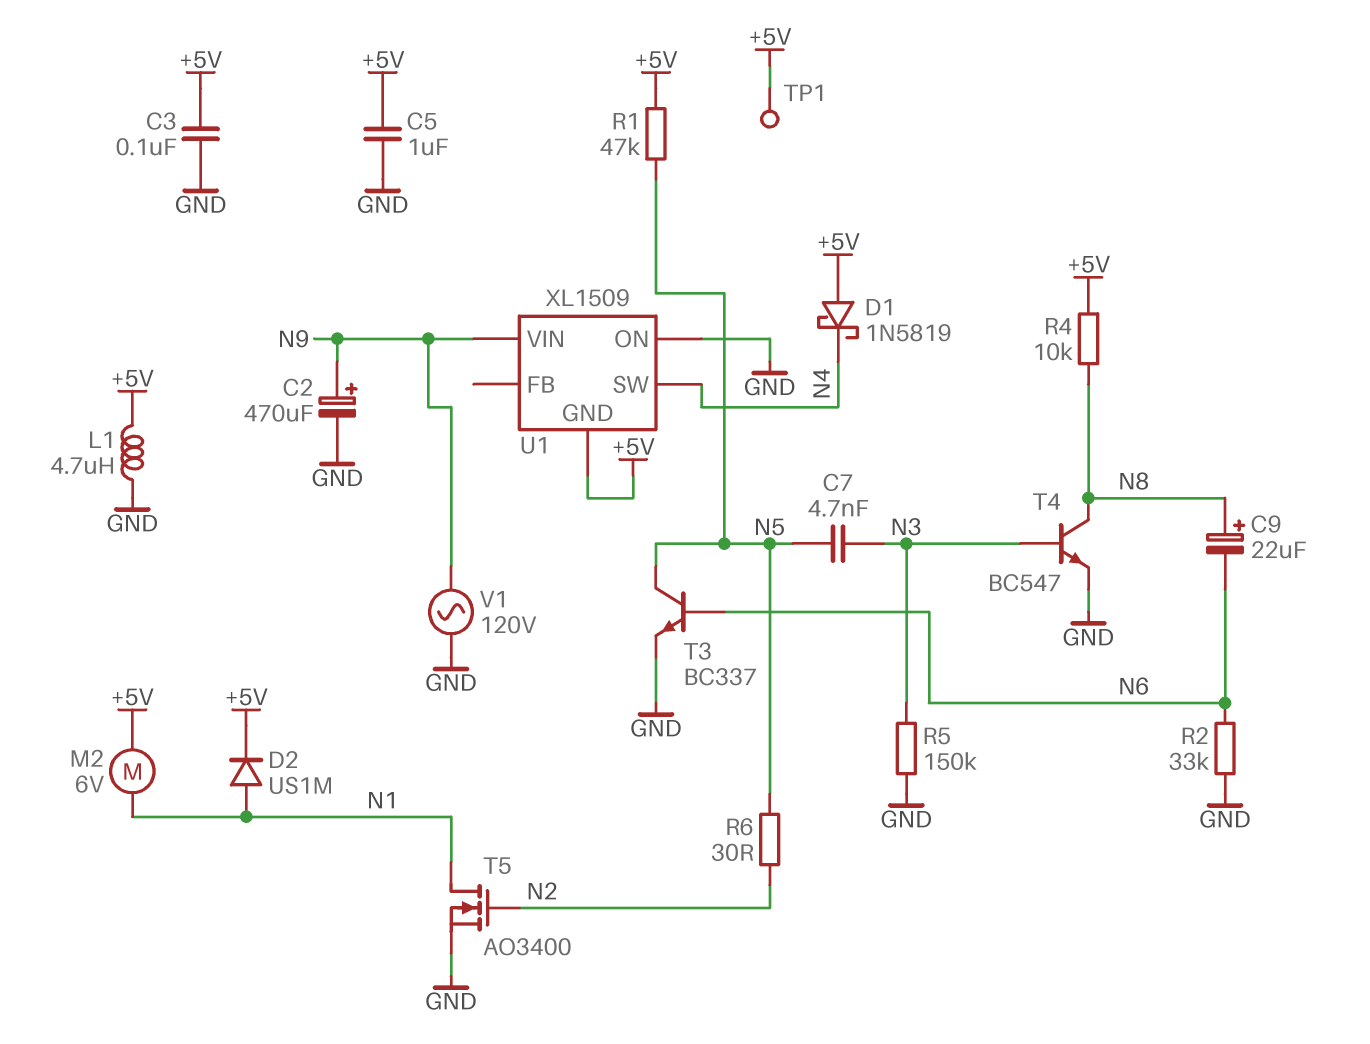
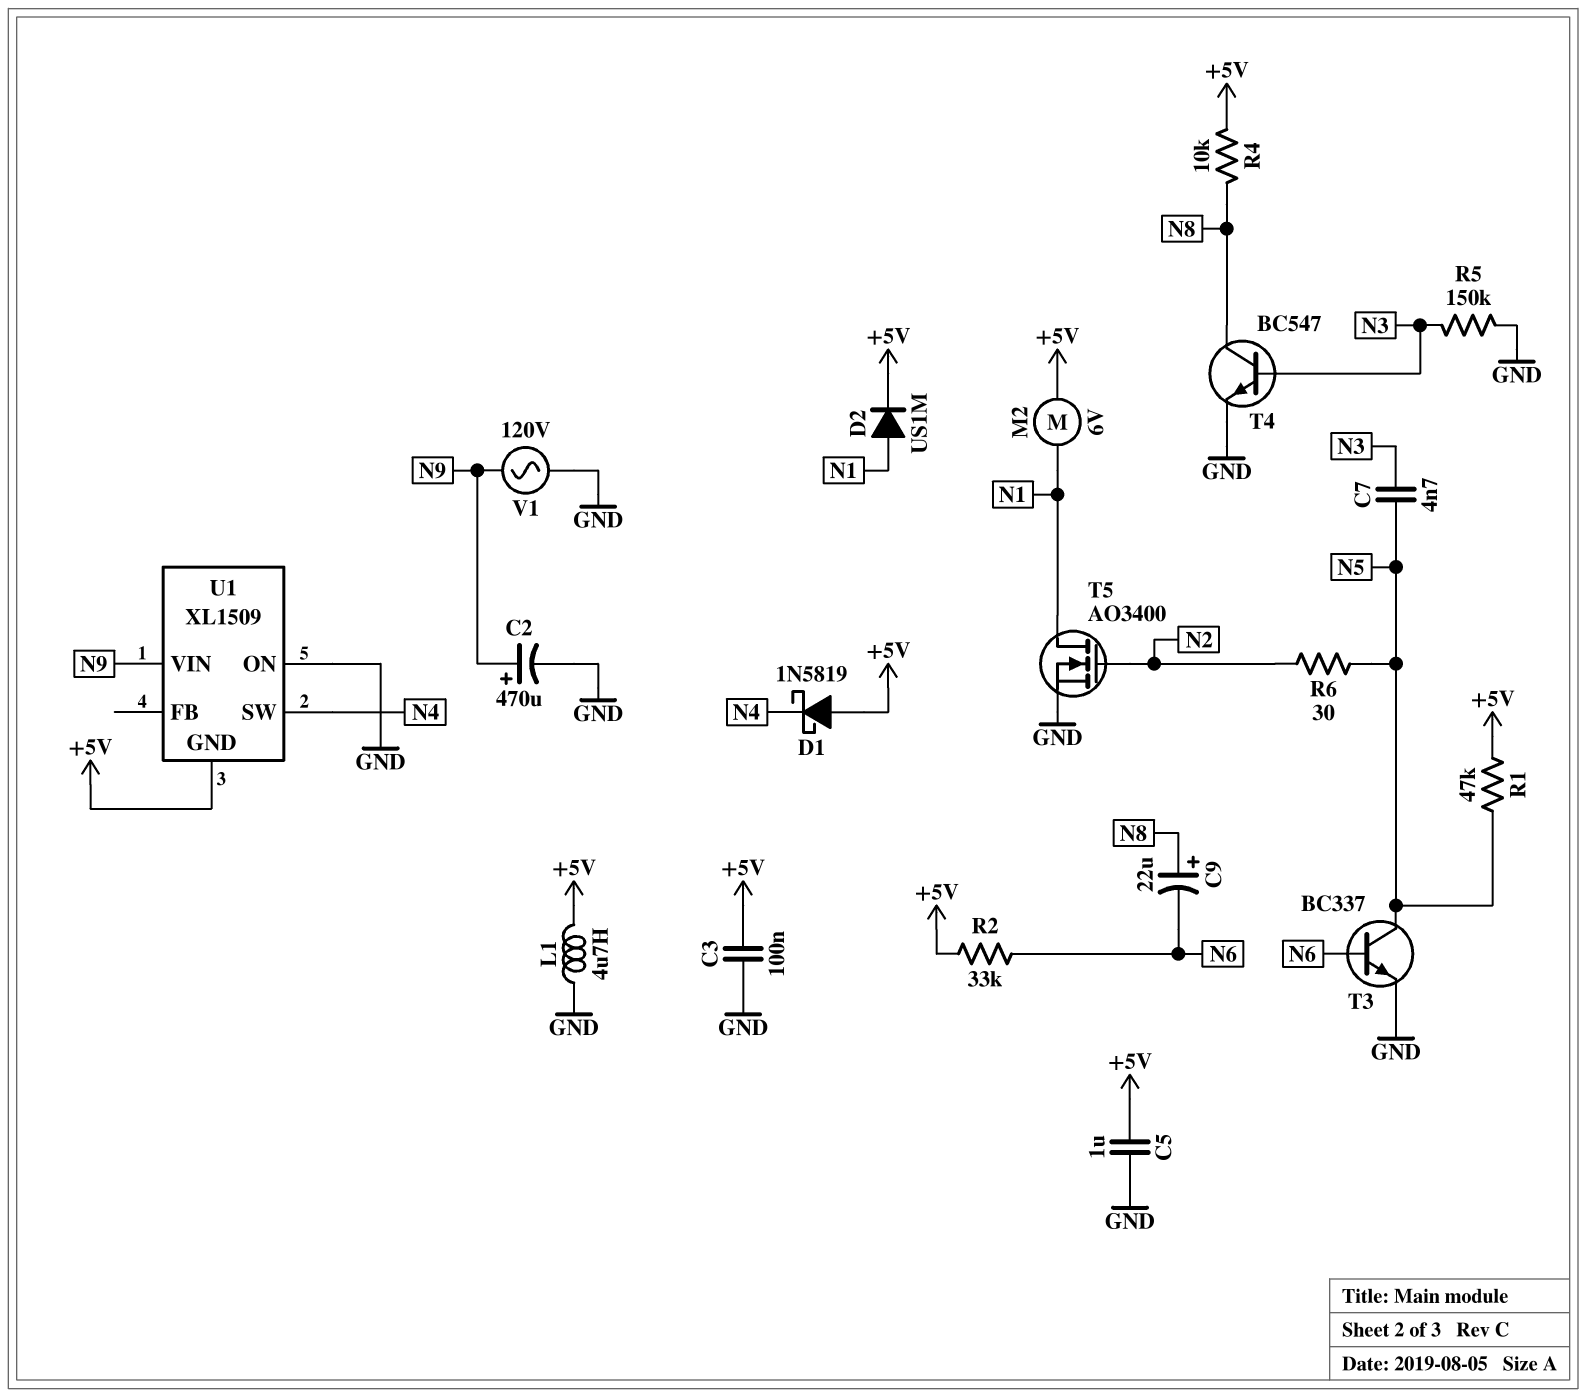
R2: 33k (GND, N6) -> 33k (+5V, N6)
TP1: test point (+5V) -> none

